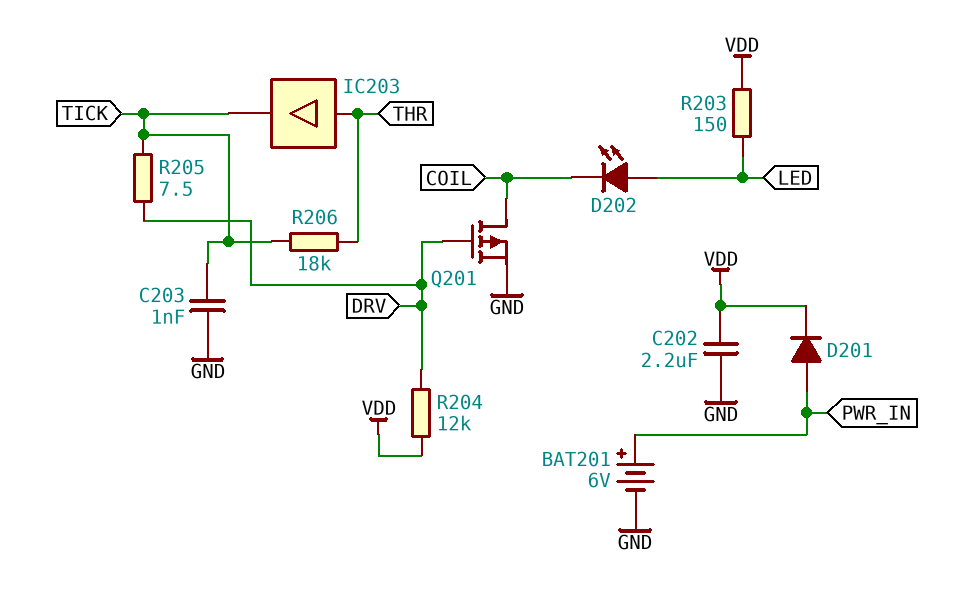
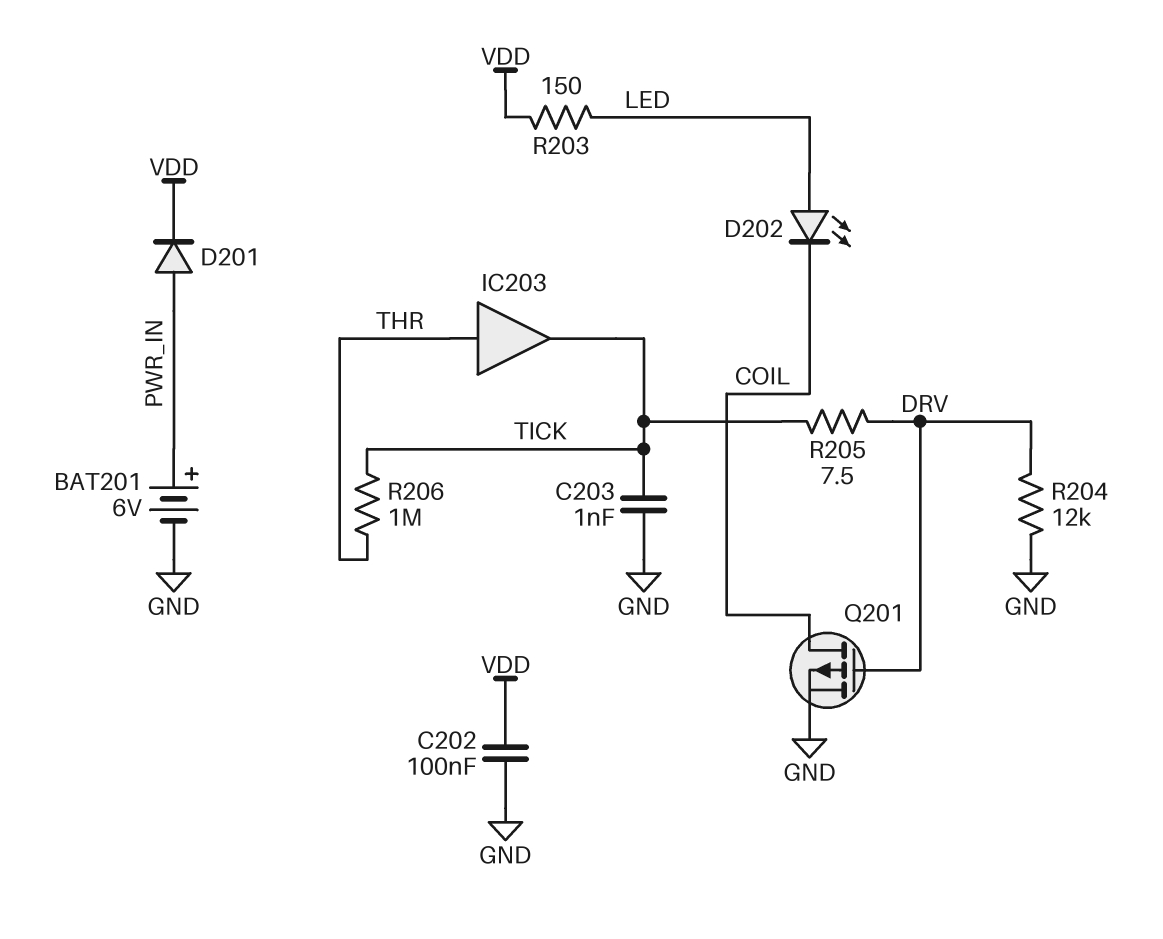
C202: 2.2uF (GND, VDD) -> 100nF (GND, VDD)
R204: 12k (DRV, VDD) -> 12k (DRV, GND)
R206: 18k (THR, TICK) -> 1M (THR, TICK)

